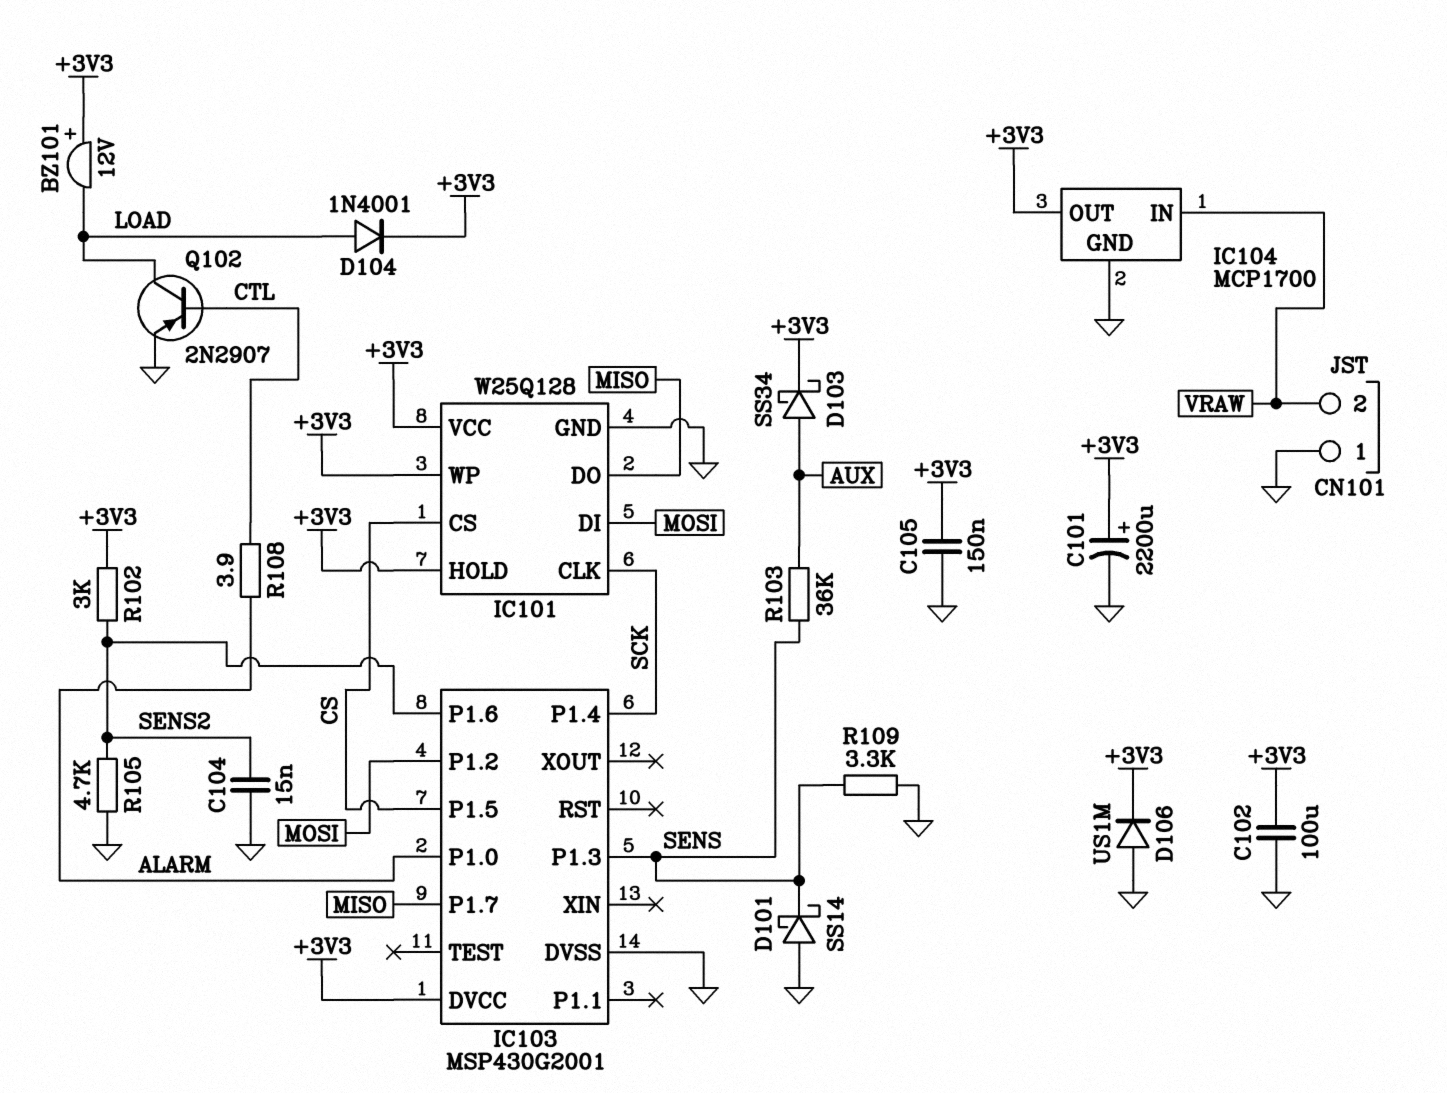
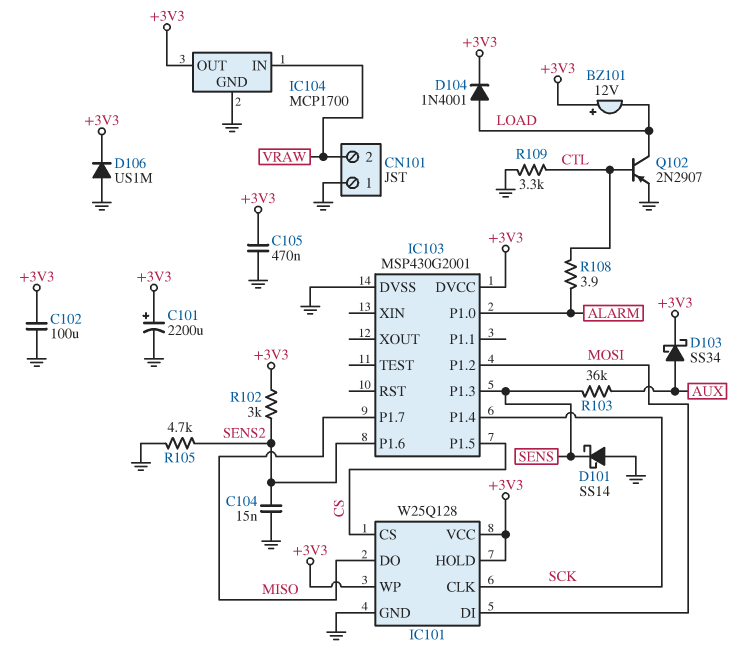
C105: 150nF (+3V3, GND) -> 470nF (+3V3, GND)
R109: 3.3k (GND, SENS) -> 3.3k (CTL, GND)

